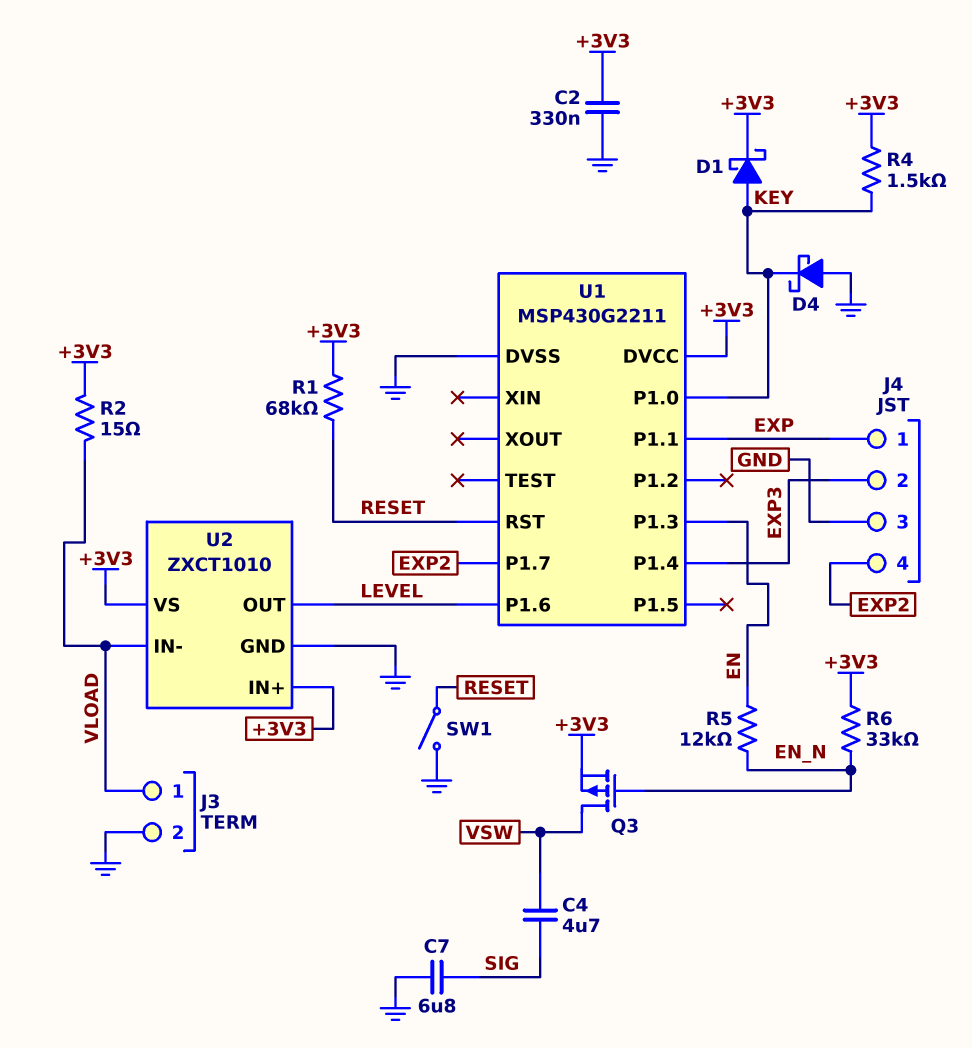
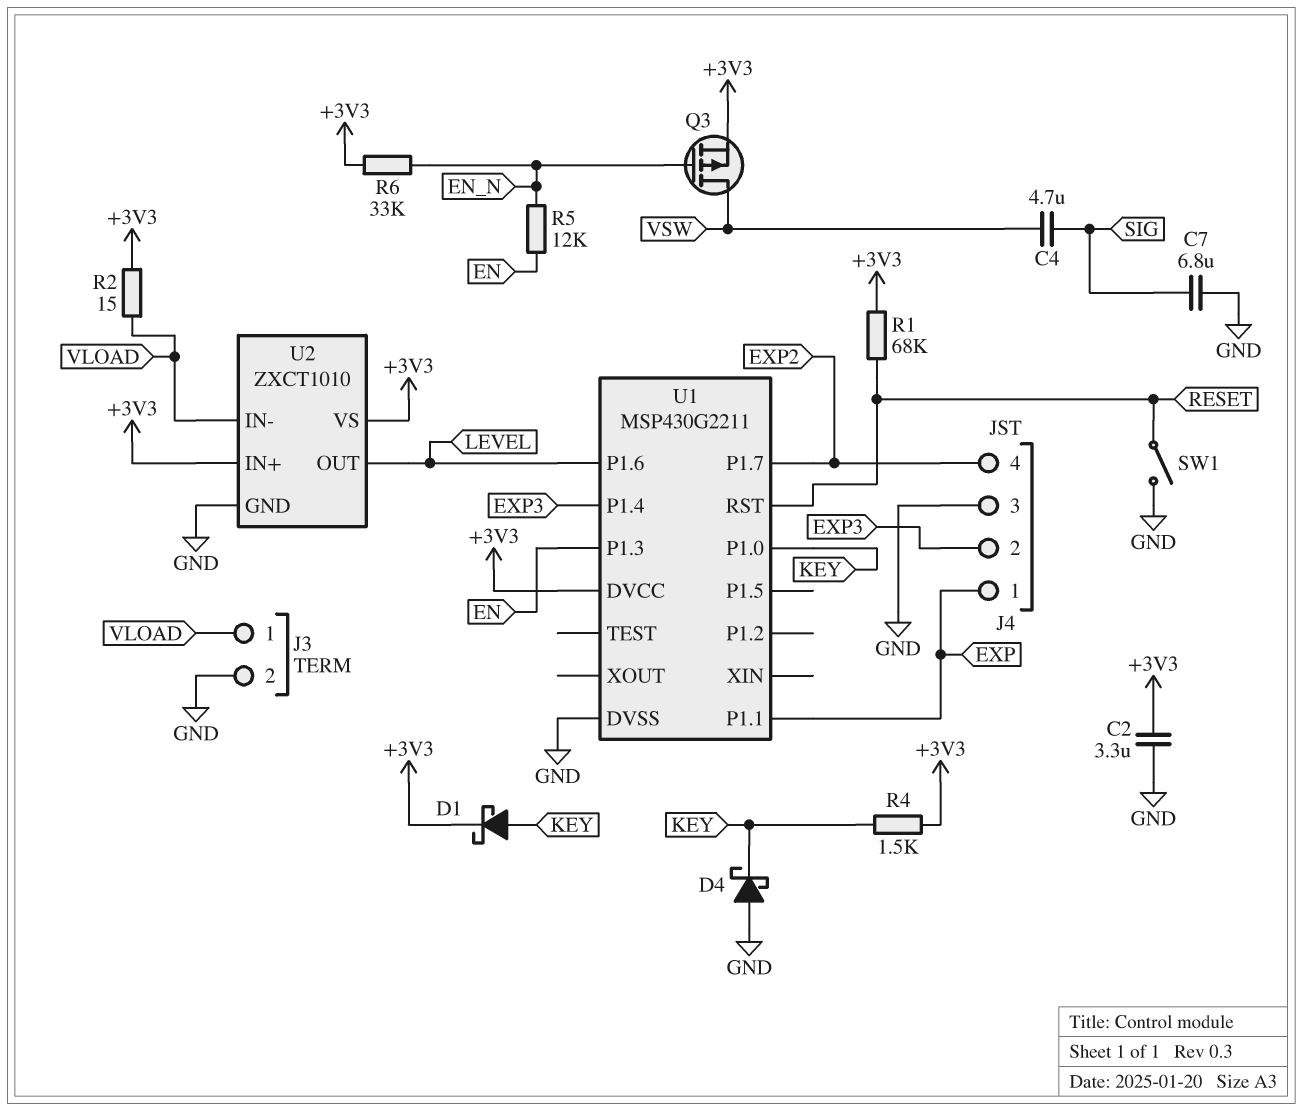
C2: 330nF (+3V3, GND) -> 3.3uF (+3V3, GND)

